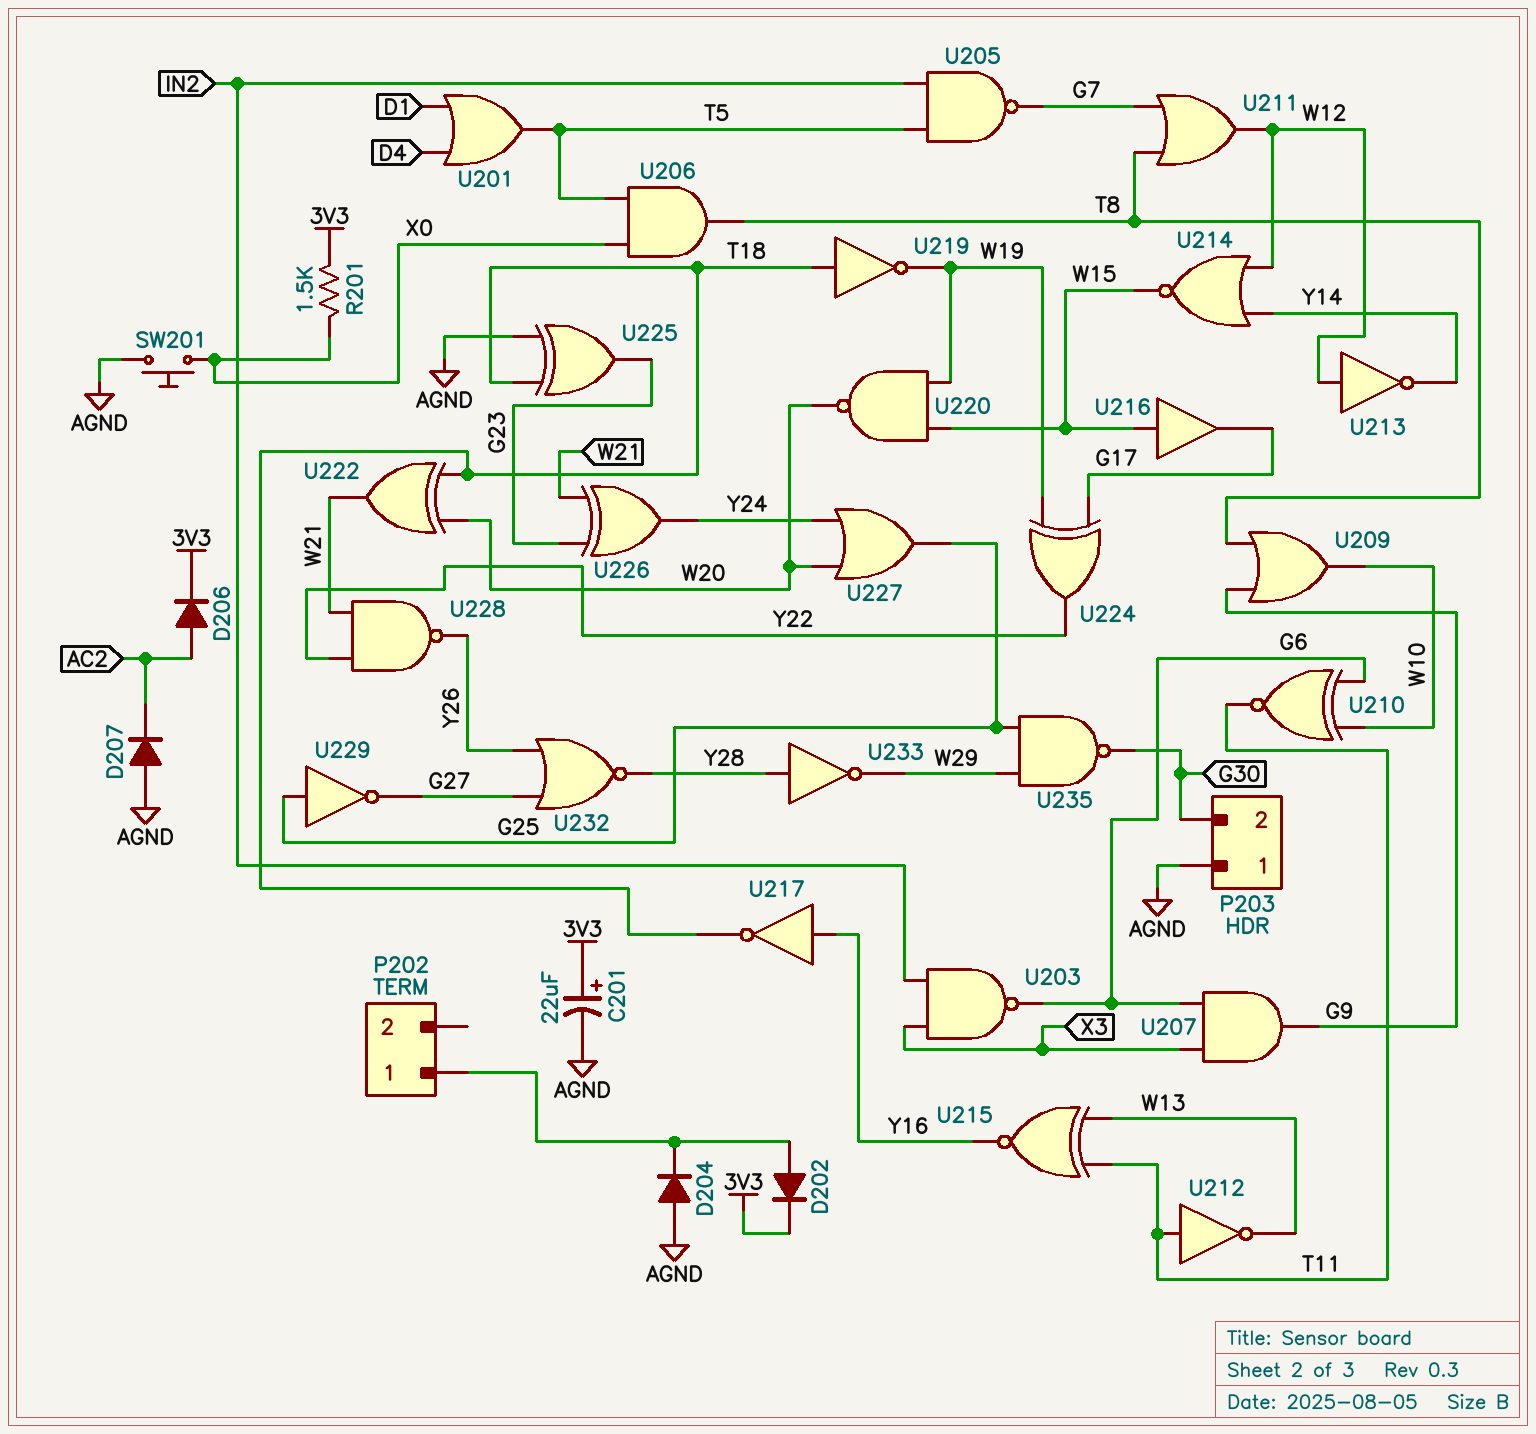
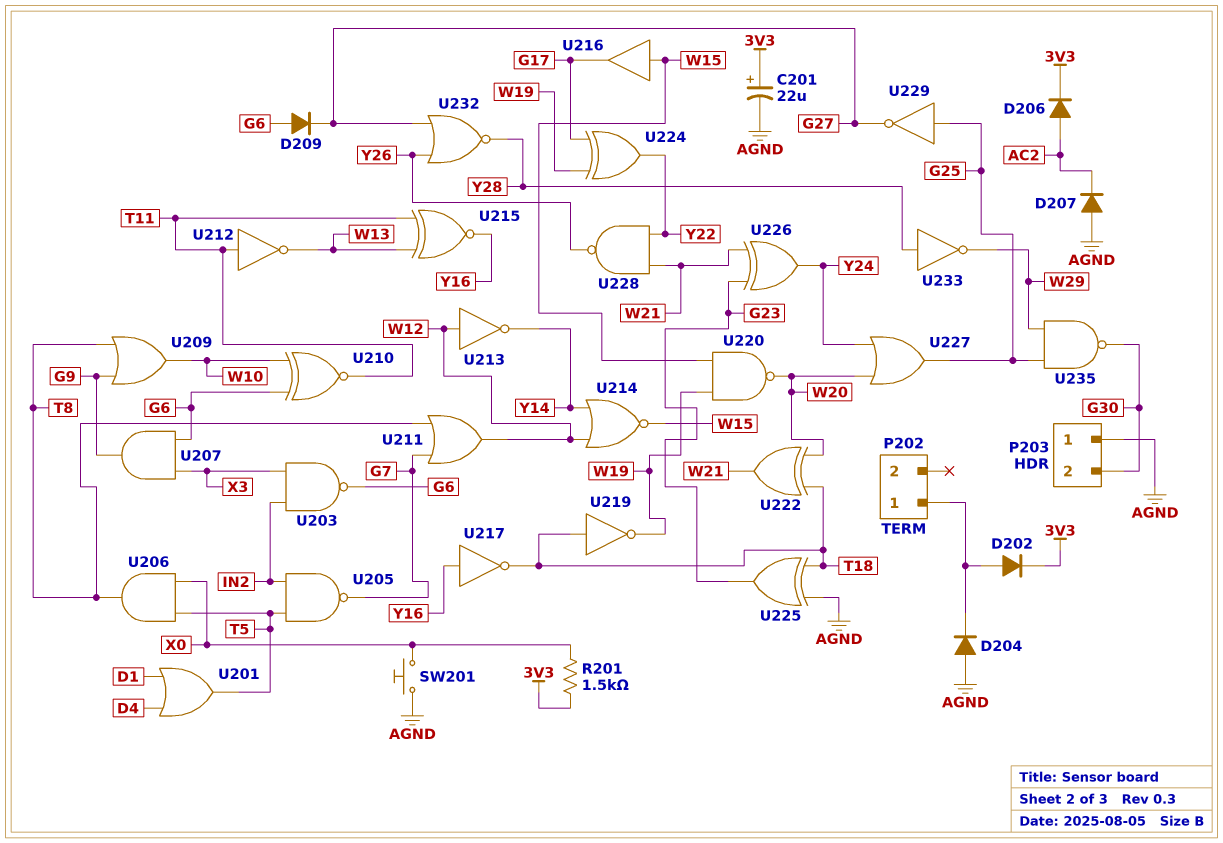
D209: none -> diode (A G6, K G27)

